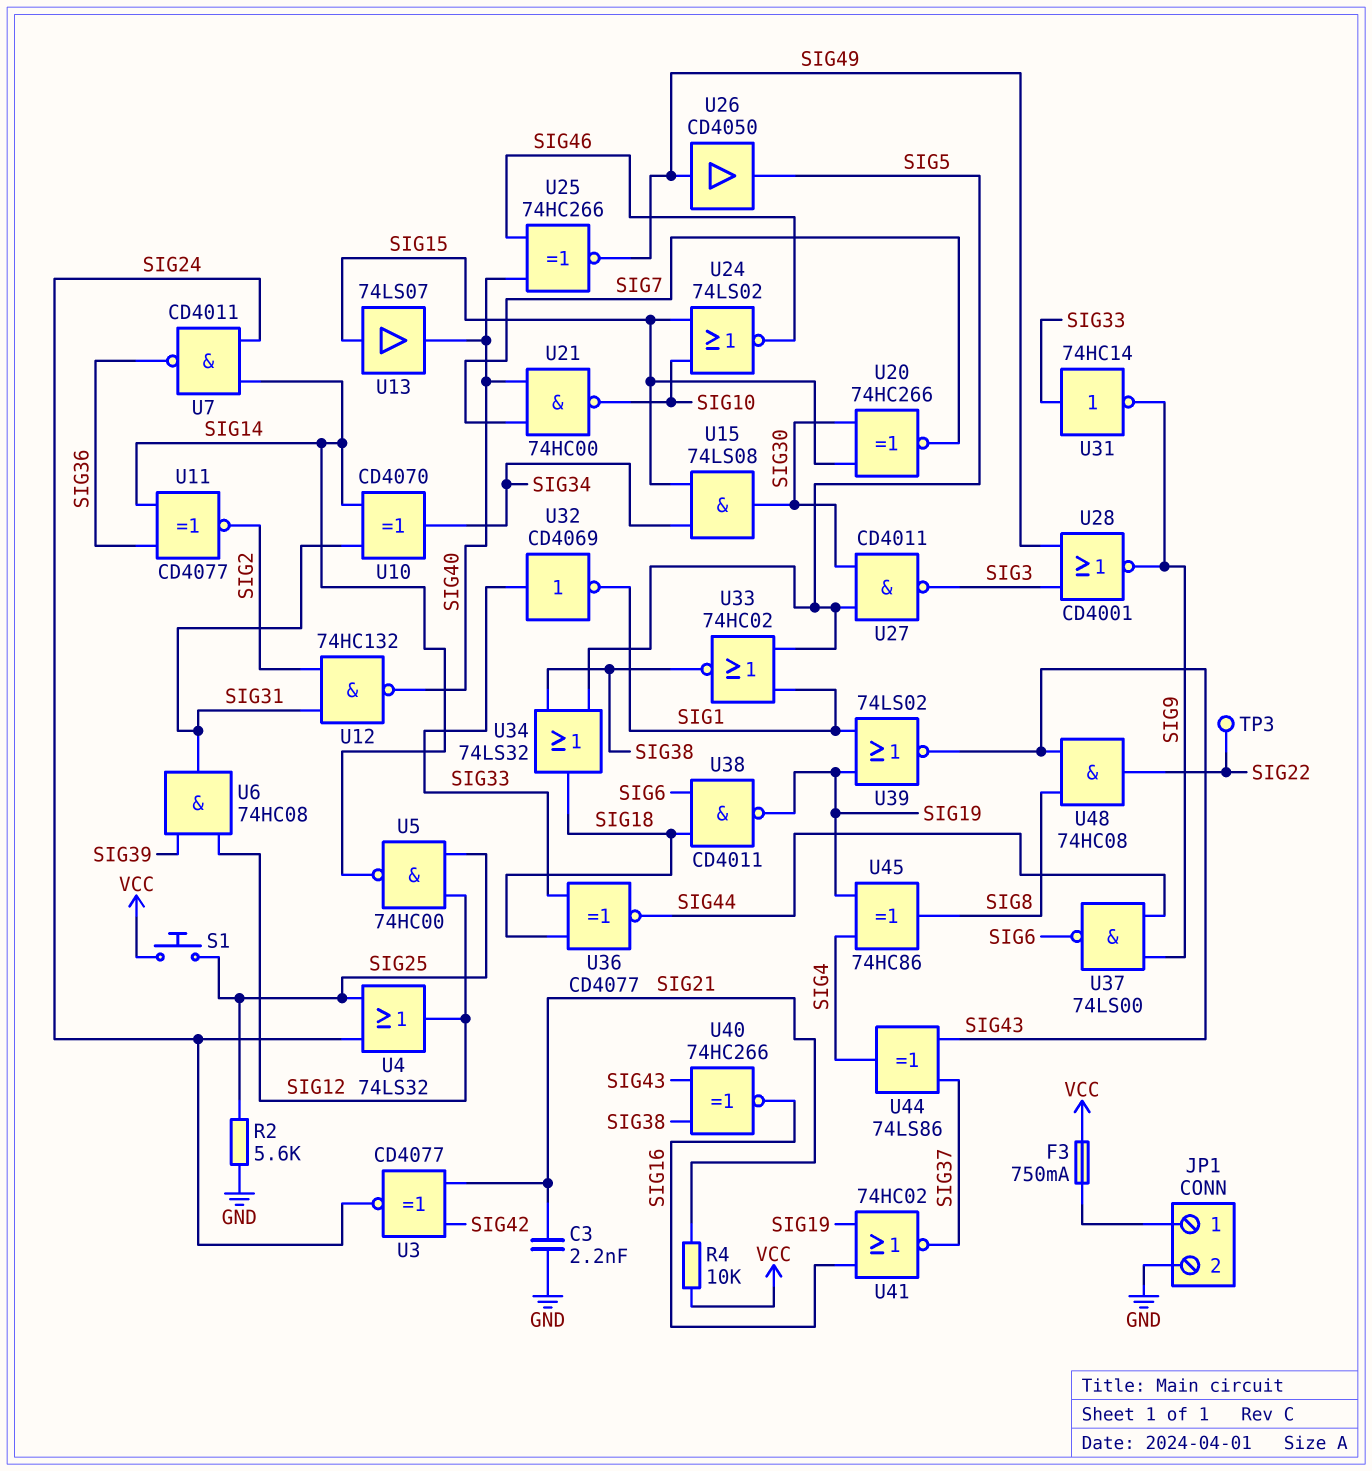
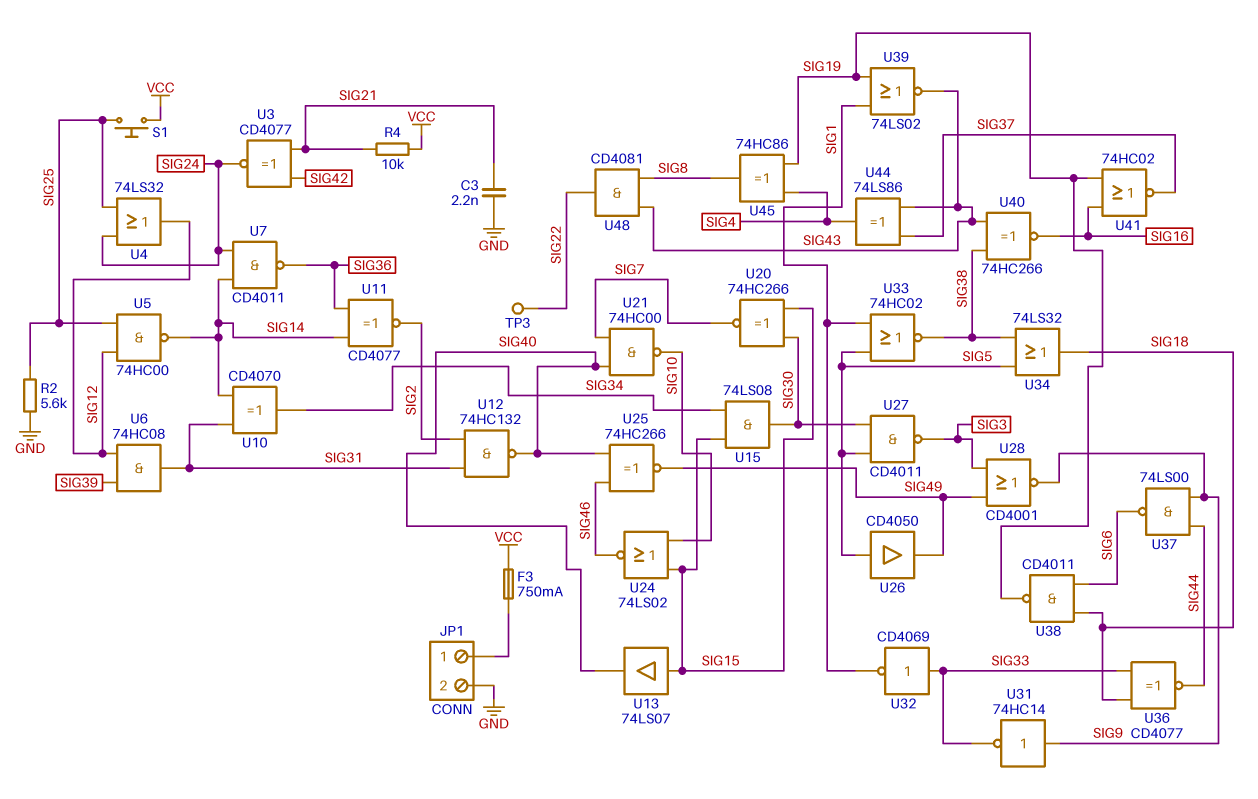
U26: buffer CD4050 (in SIG49, out SIG5) -> buffer CD4050 (in SIG5, out SIG49)
U31: NOT 74HC14 (in SIG33, out SIG9) -> NOT 74HC14 (in SIG9, out SIG33)
U48: AND 74HC08 (in SIG8, in SIG43, out SIG22) -> AND CD4081 (in SIG8, in SIG43, out SIG22)

